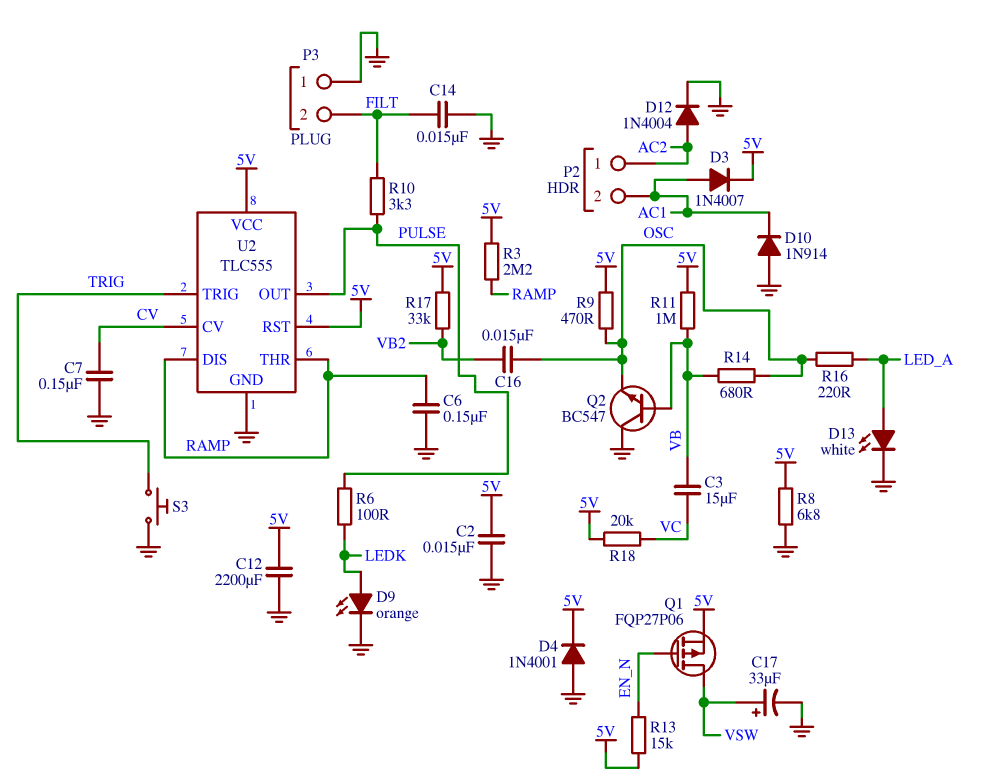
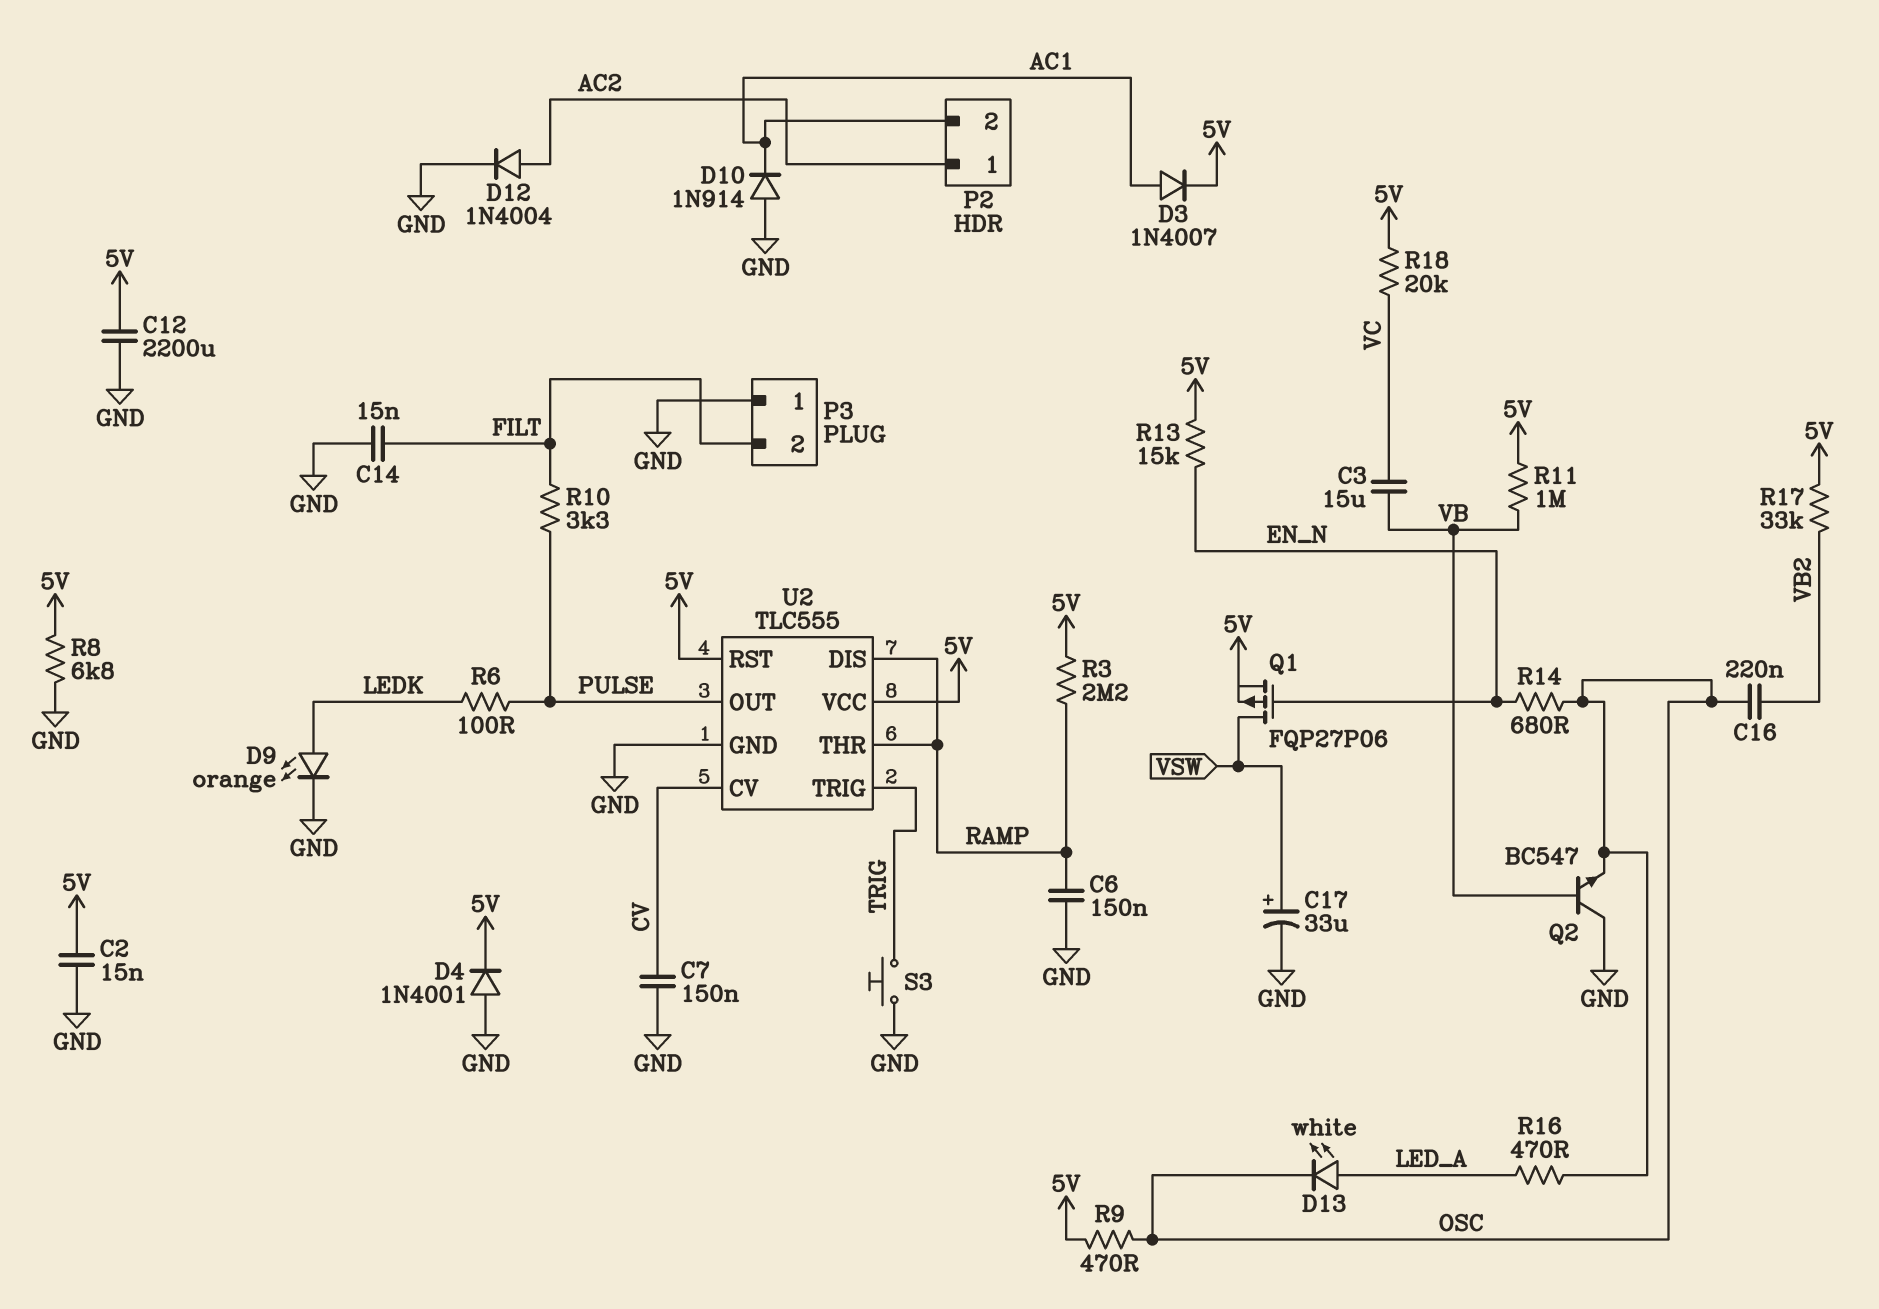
C16: 15nF (OSC, VB2) -> 220nF (OSC, VB2)
D13: LED white (A LED_A, K GND) -> LED white (A LED_A, K OSC)
R14: 680 (OSC, VB) -> 680 (EN_N, OSC)
R16: 220 (LED_A, OSC) -> 470 (LED_A, OSC)

